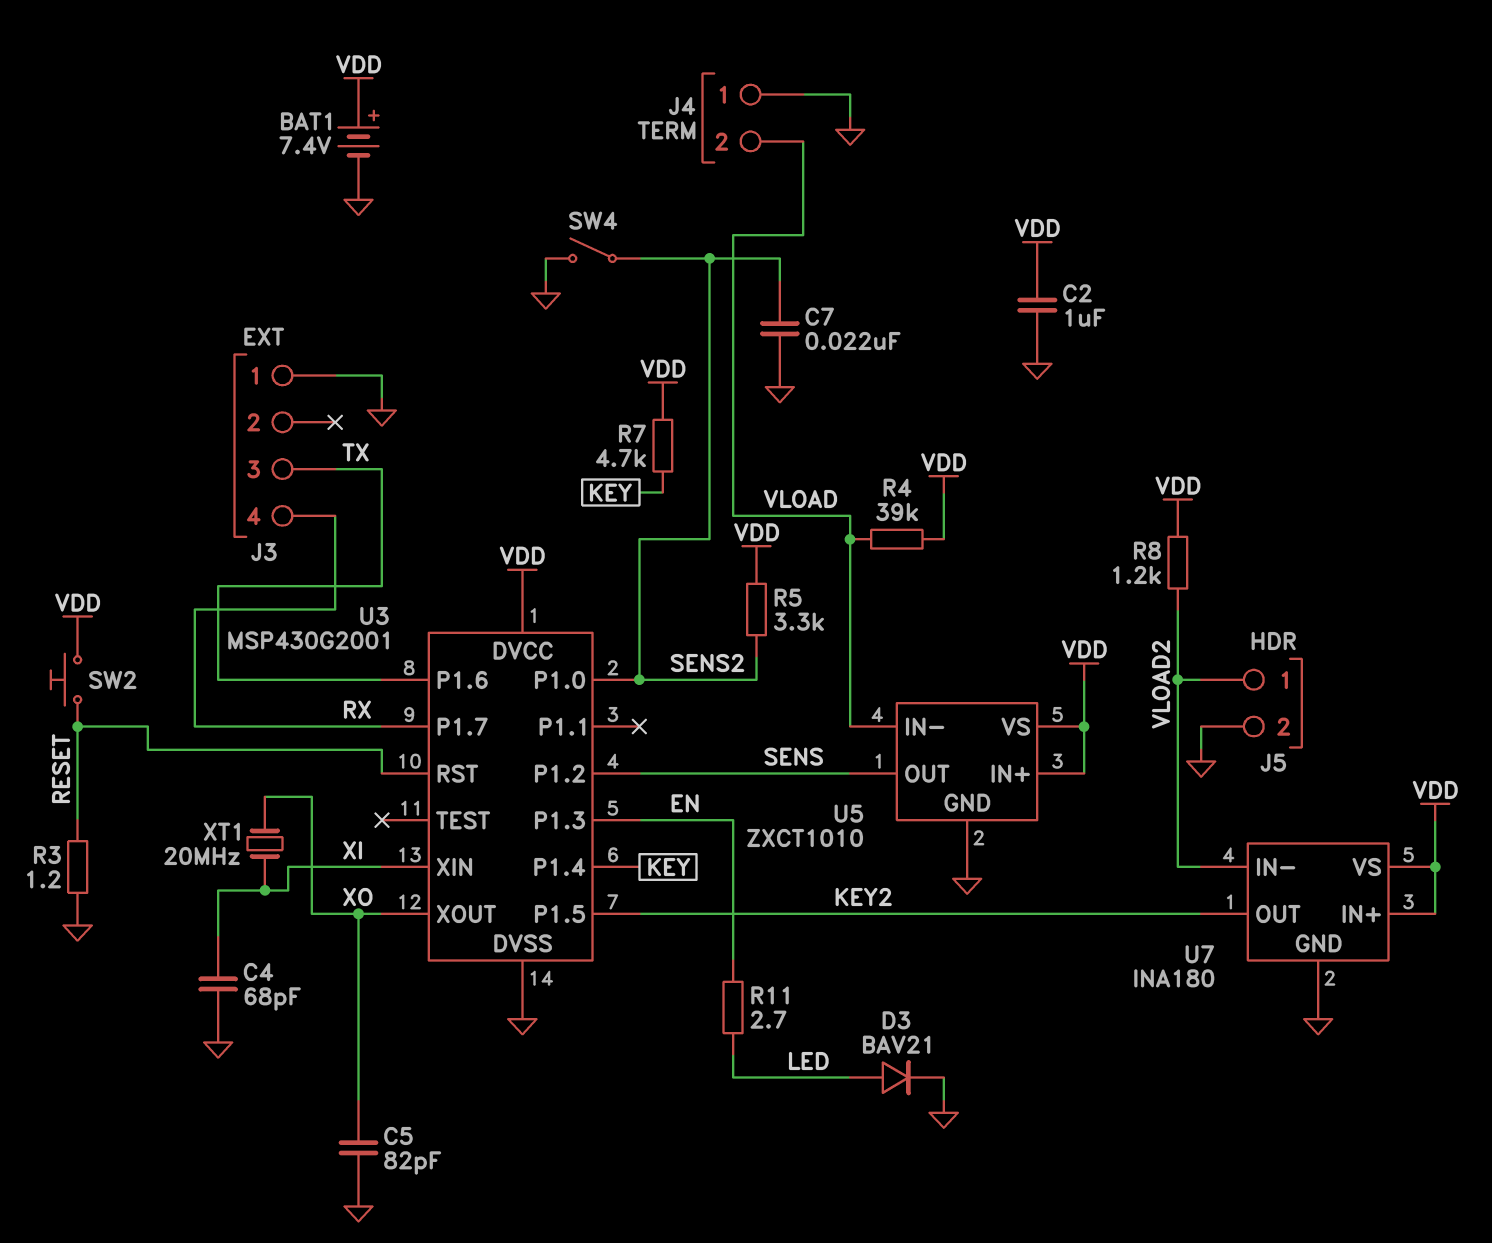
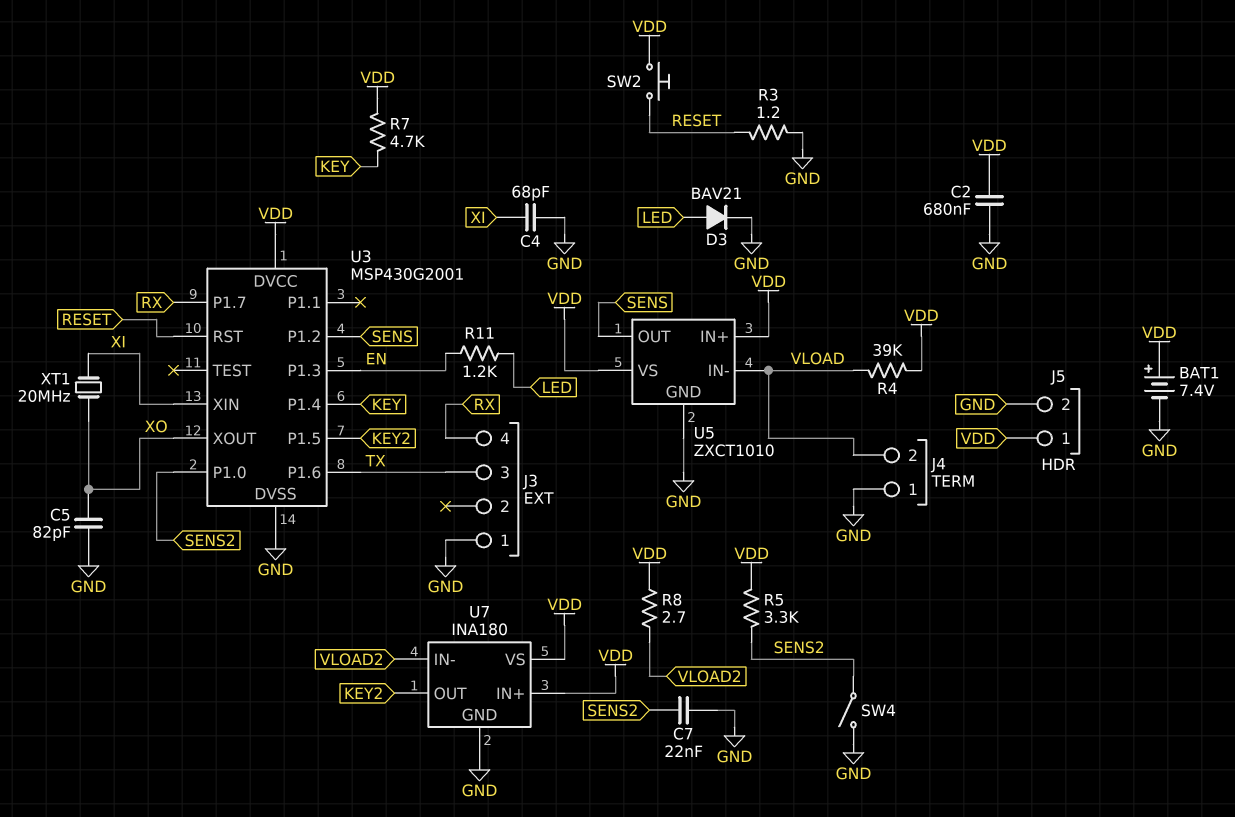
C2: 1uF (GND, VDD) -> 680nF (GND, VDD)
J5 pin 1: VLOAD2 -> VDD
R8: 1.2k (VDD, VLOAD2) -> 2.7 (VDD, VLOAD2)
R11: 2.7 (EN, LED) -> 1.2k (EN, LED)

